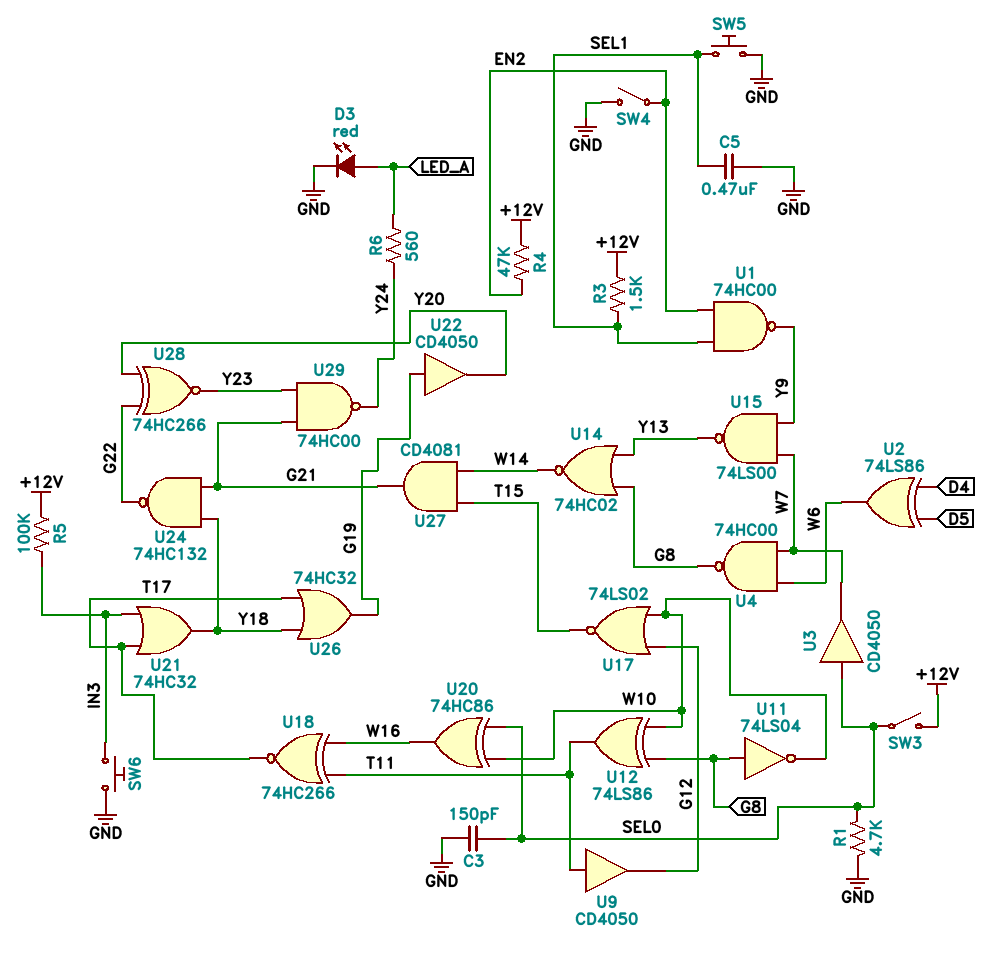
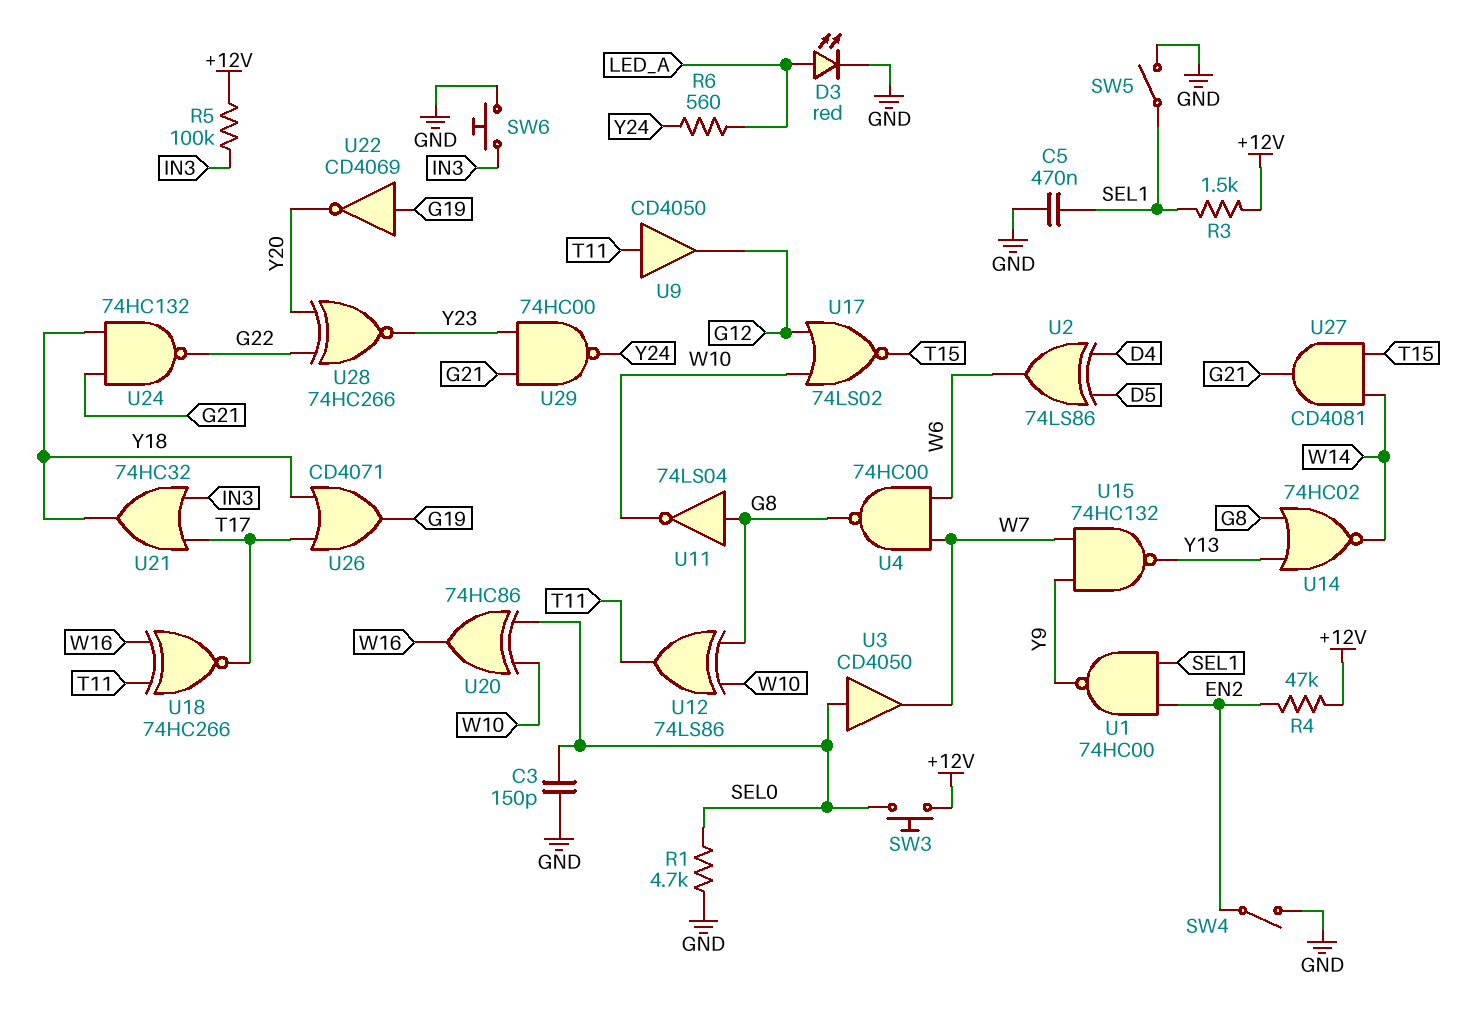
SW3: switch (+12V, SEL0) -> button (+12V, SEL0)
SW5: button (GND, SEL1) -> switch (GND, SEL1)
U15: NAND 74LS00 (in W7, in Y9, out Y13) -> NAND 74HC132 (in W7, in Y9, out Y13)
U22: buffer CD4050 (in G19, out Y20) -> NOT CD4069 (in G19, out Y20)
U26: OR 74HC32 (in T17, in Y18, out G19) -> OR CD4071 (in T17, in Y18, out G19)

